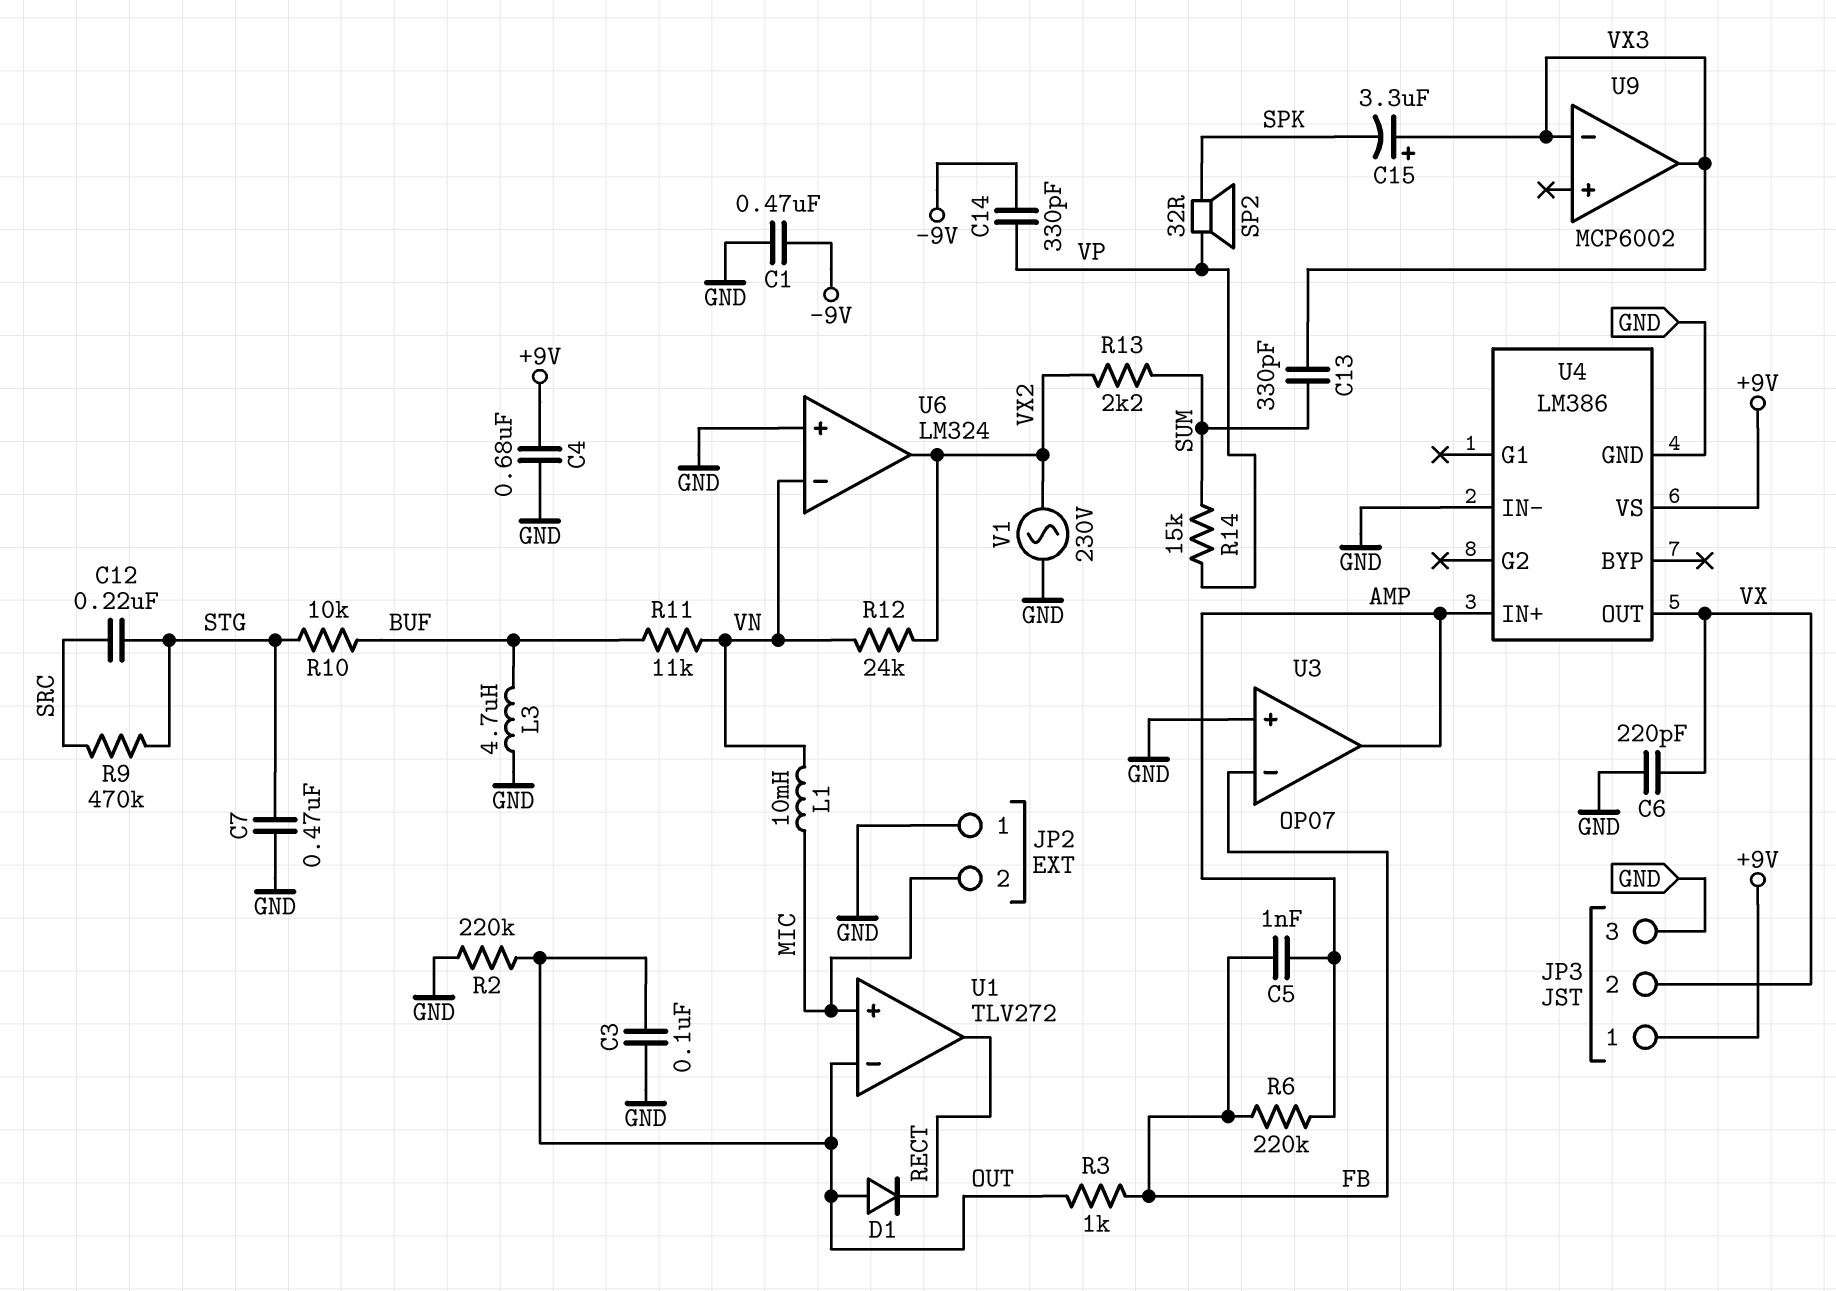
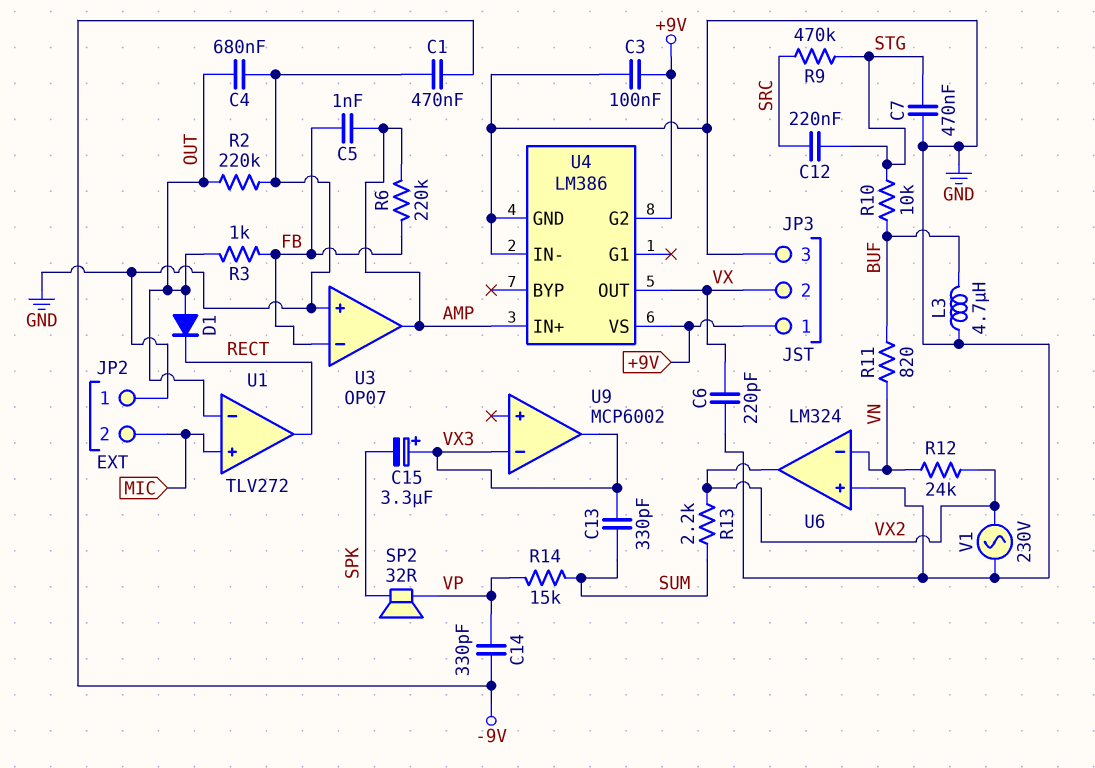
C3: 100nF (GND, OUT) -> 100nF (+9V, GND)
C4: 680nF (+9V, GND) -> 680nF (GND, OUT)
L1: 10mH (MIC, VN) -> none
R11: 11k (BUF, VN) -> 820 (BUF, VN)
U4 pin G2: none -> +9V

